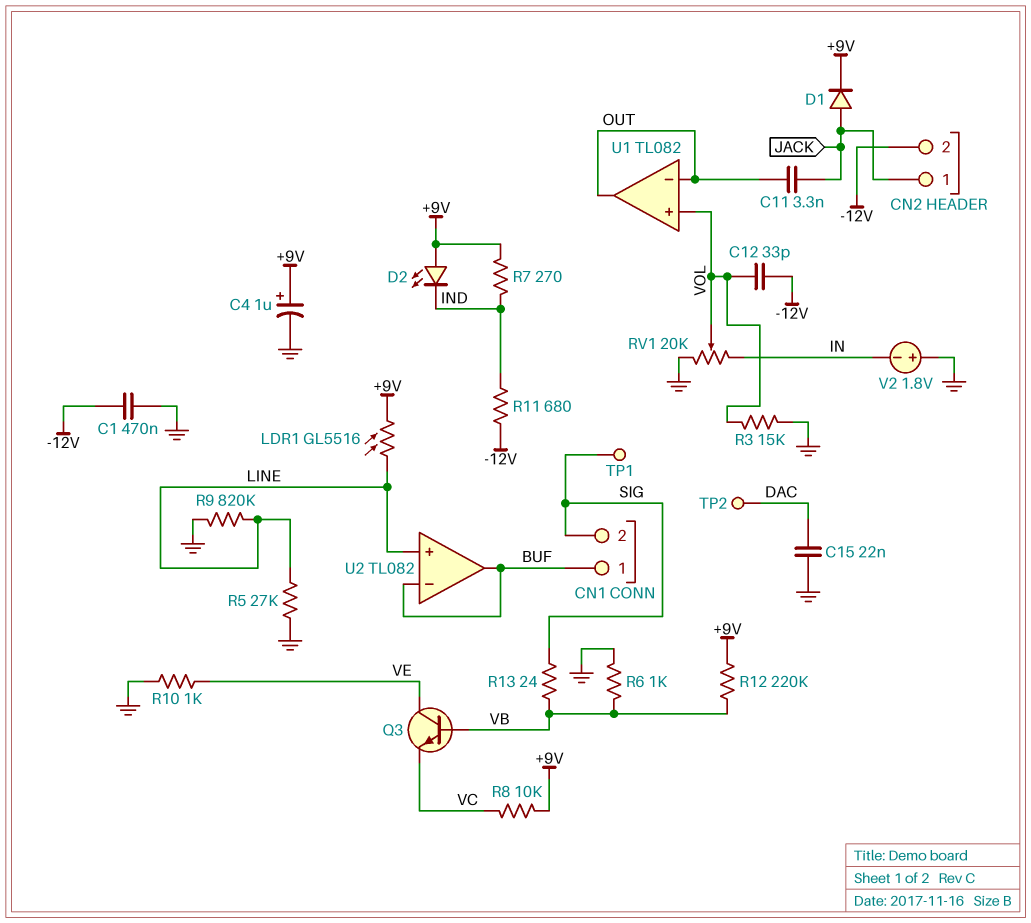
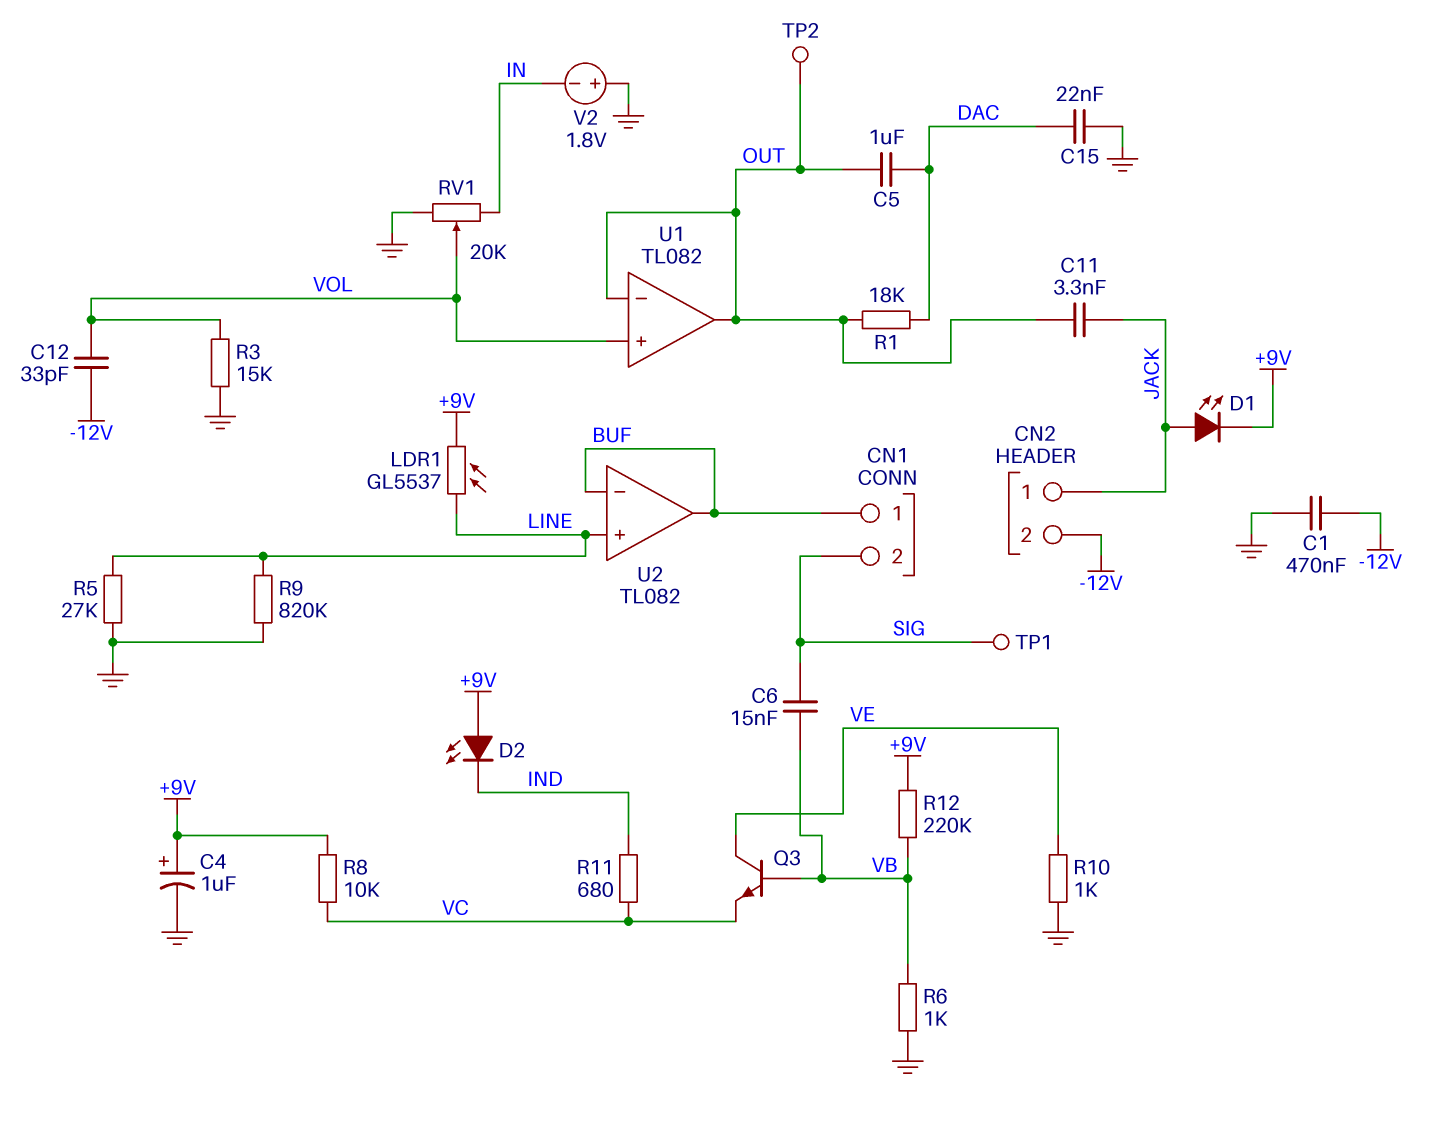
C5: none -> 1uF (DAC, OUT)
C6: none -> 15nF (SIG, VB)
D1: diode (A JACK, K +9V) -> LED (A JACK, K +9V)
LDR1: GL5516 (+9V, LINE) -> GL5537 (+9V, LINE)
R1: none -> 18k (DAC, OUT)
R7: 270 (+9V, IND) -> none
R11: 680 (-12V, IND) -> 680 (IND, VC)
R13: 24 (SIG, VB) -> none
TP2: test point (DAC) -> test point (OUT)

